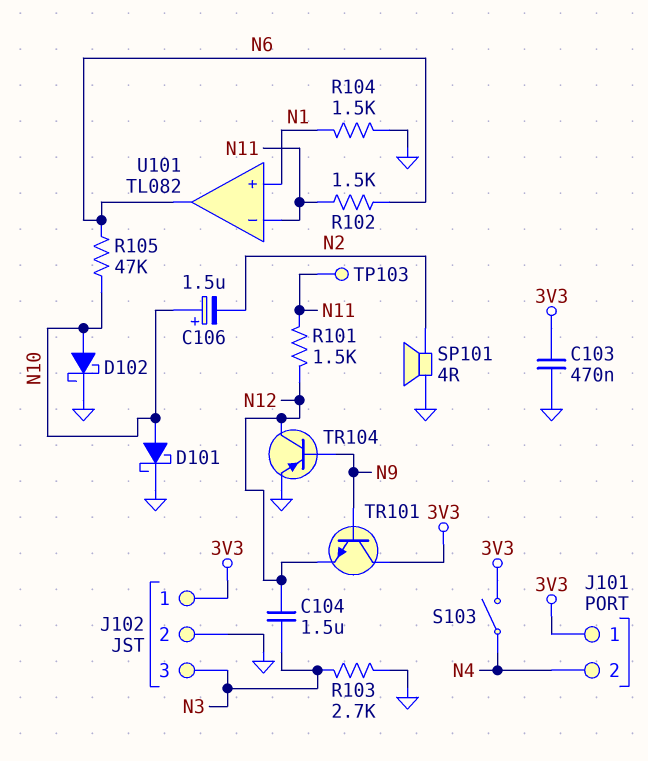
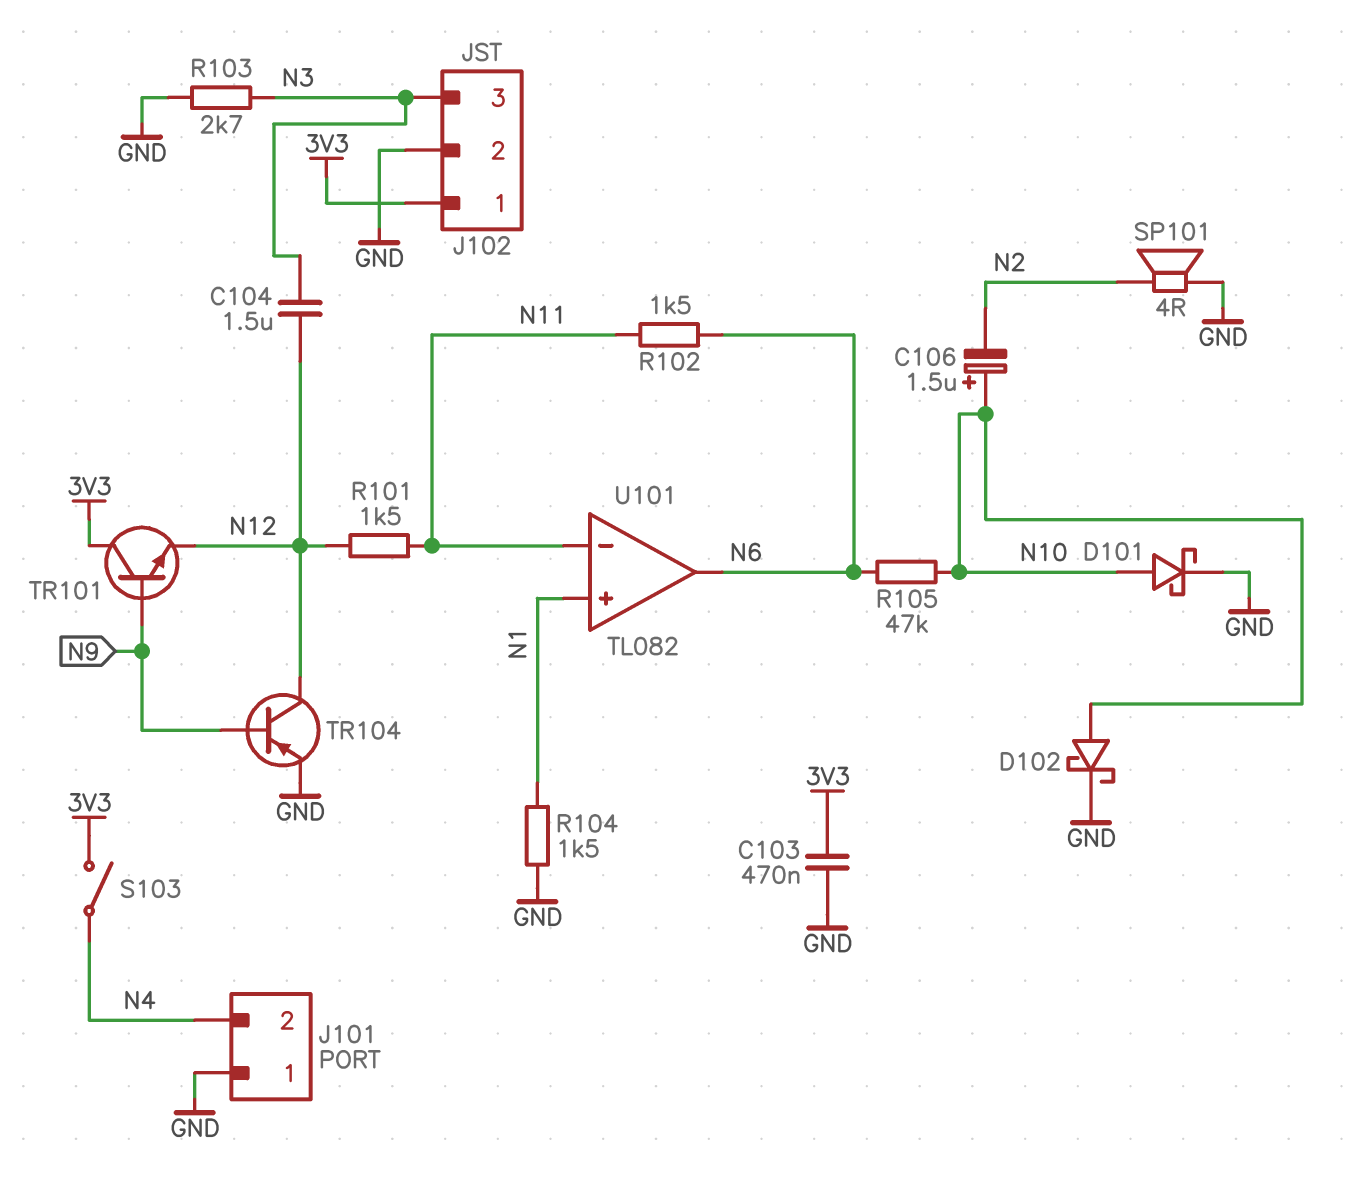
J101 pin 1: 3V3 -> GND
TP103: test point (N11) -> none

